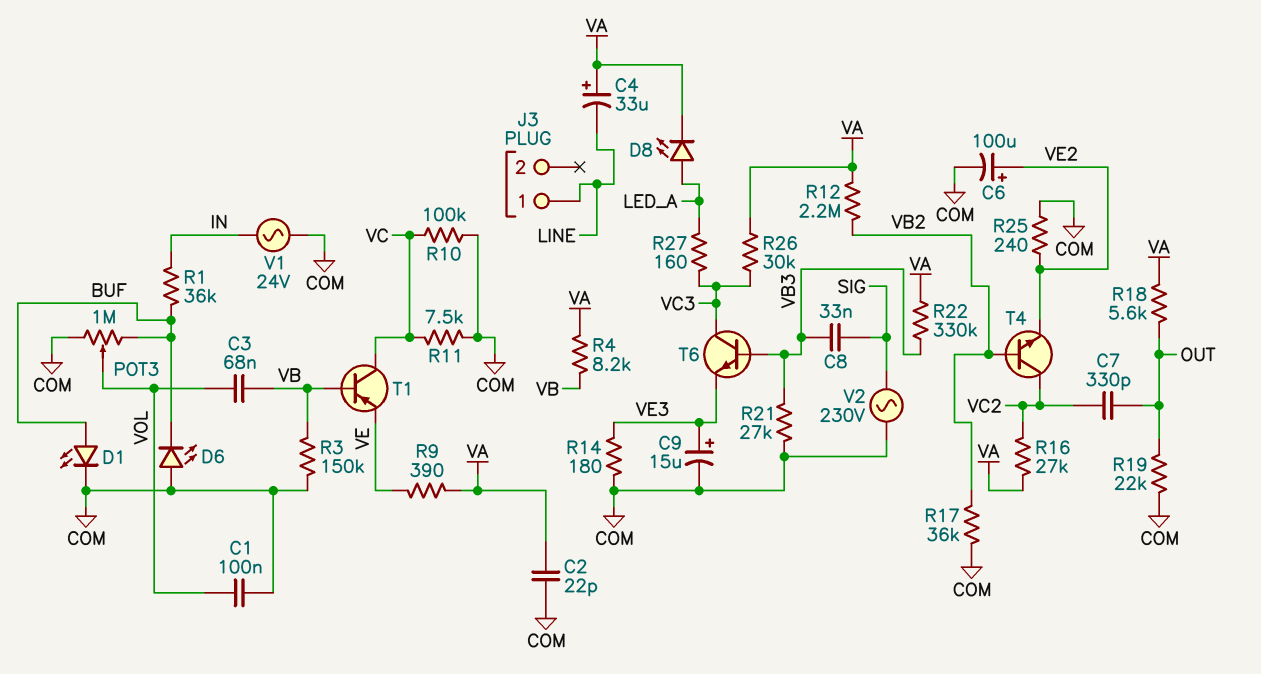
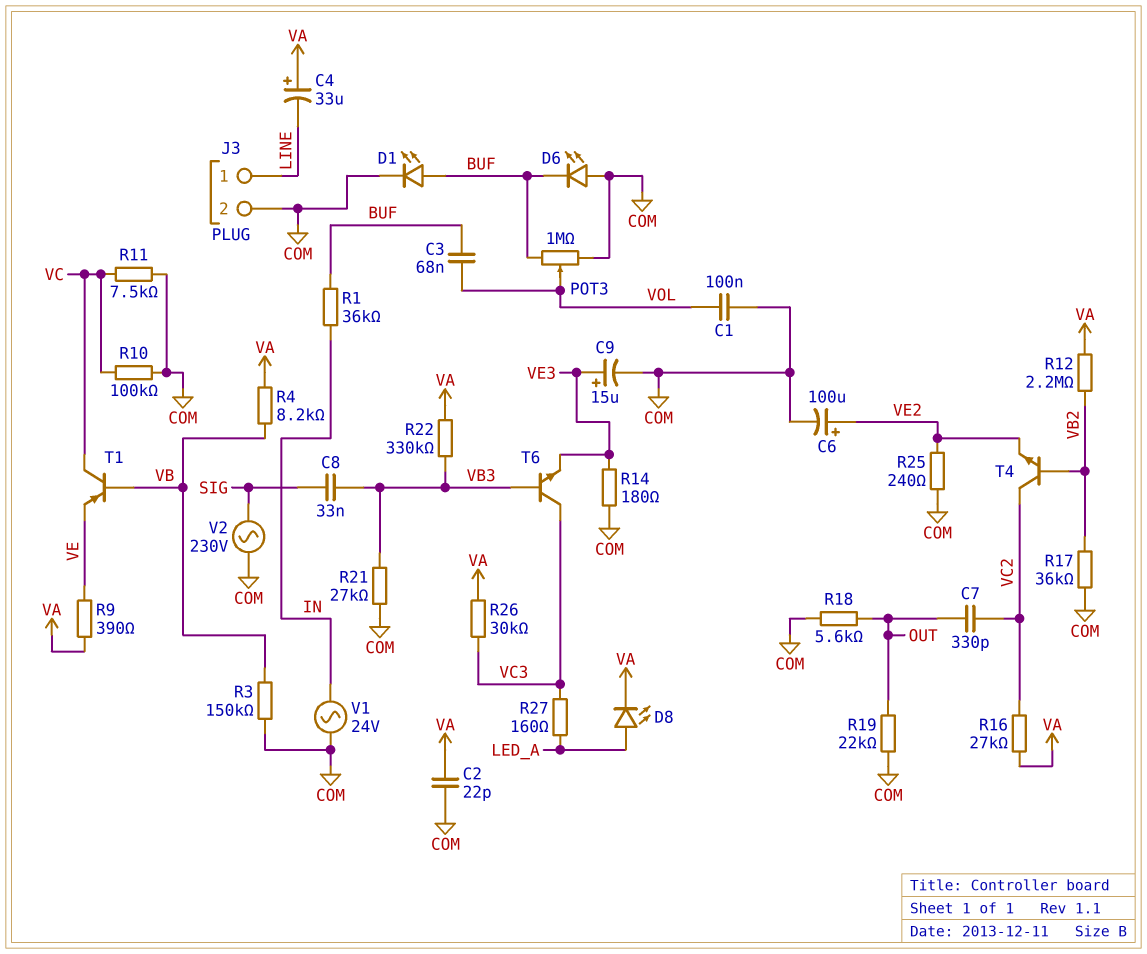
C3: 68nF (VB, VOL) -> 68nF (BUF, VOL)
J3 pin 2: none -> COM
R18: 5.6k (OUT, VA) -> 5.6k (COM, OUT)

